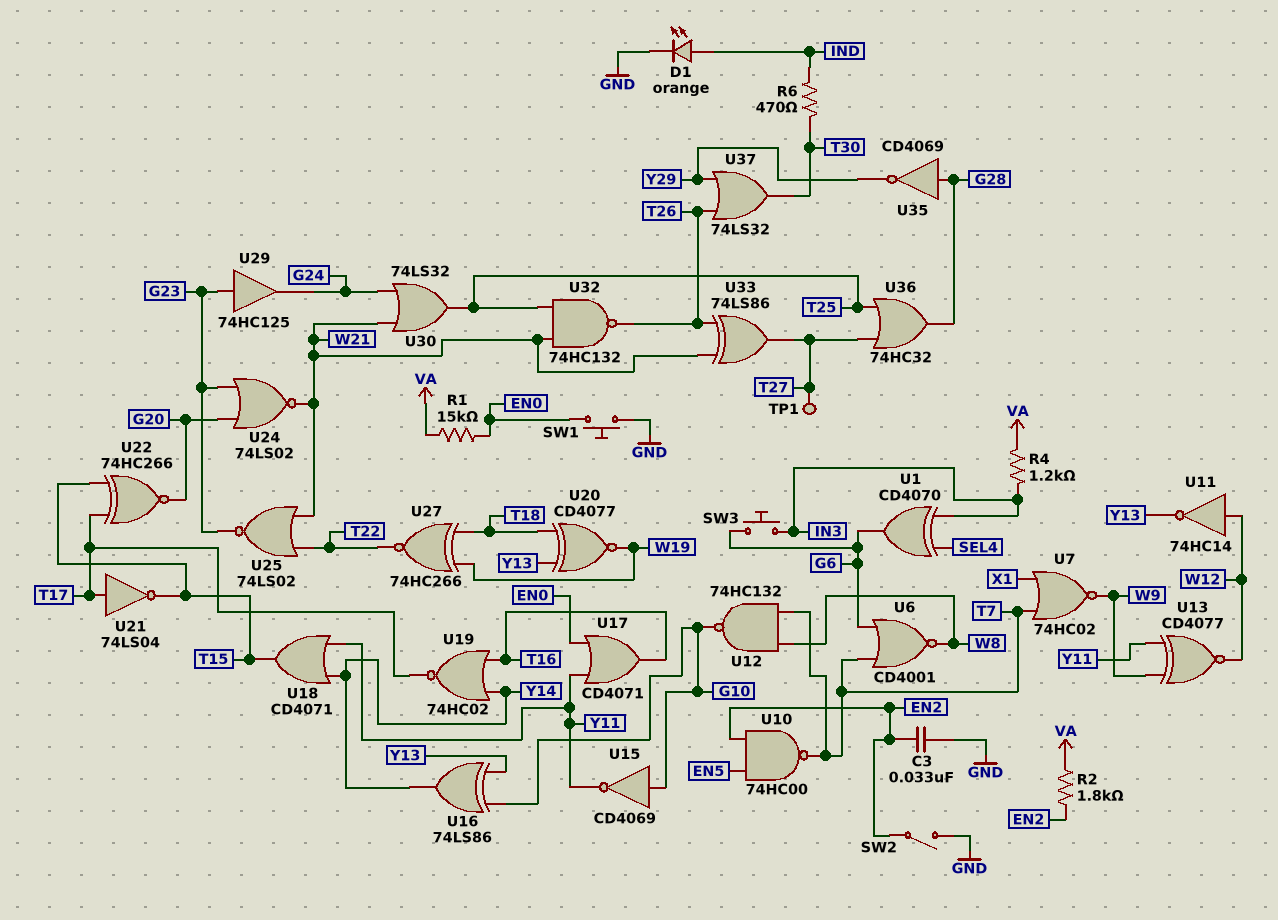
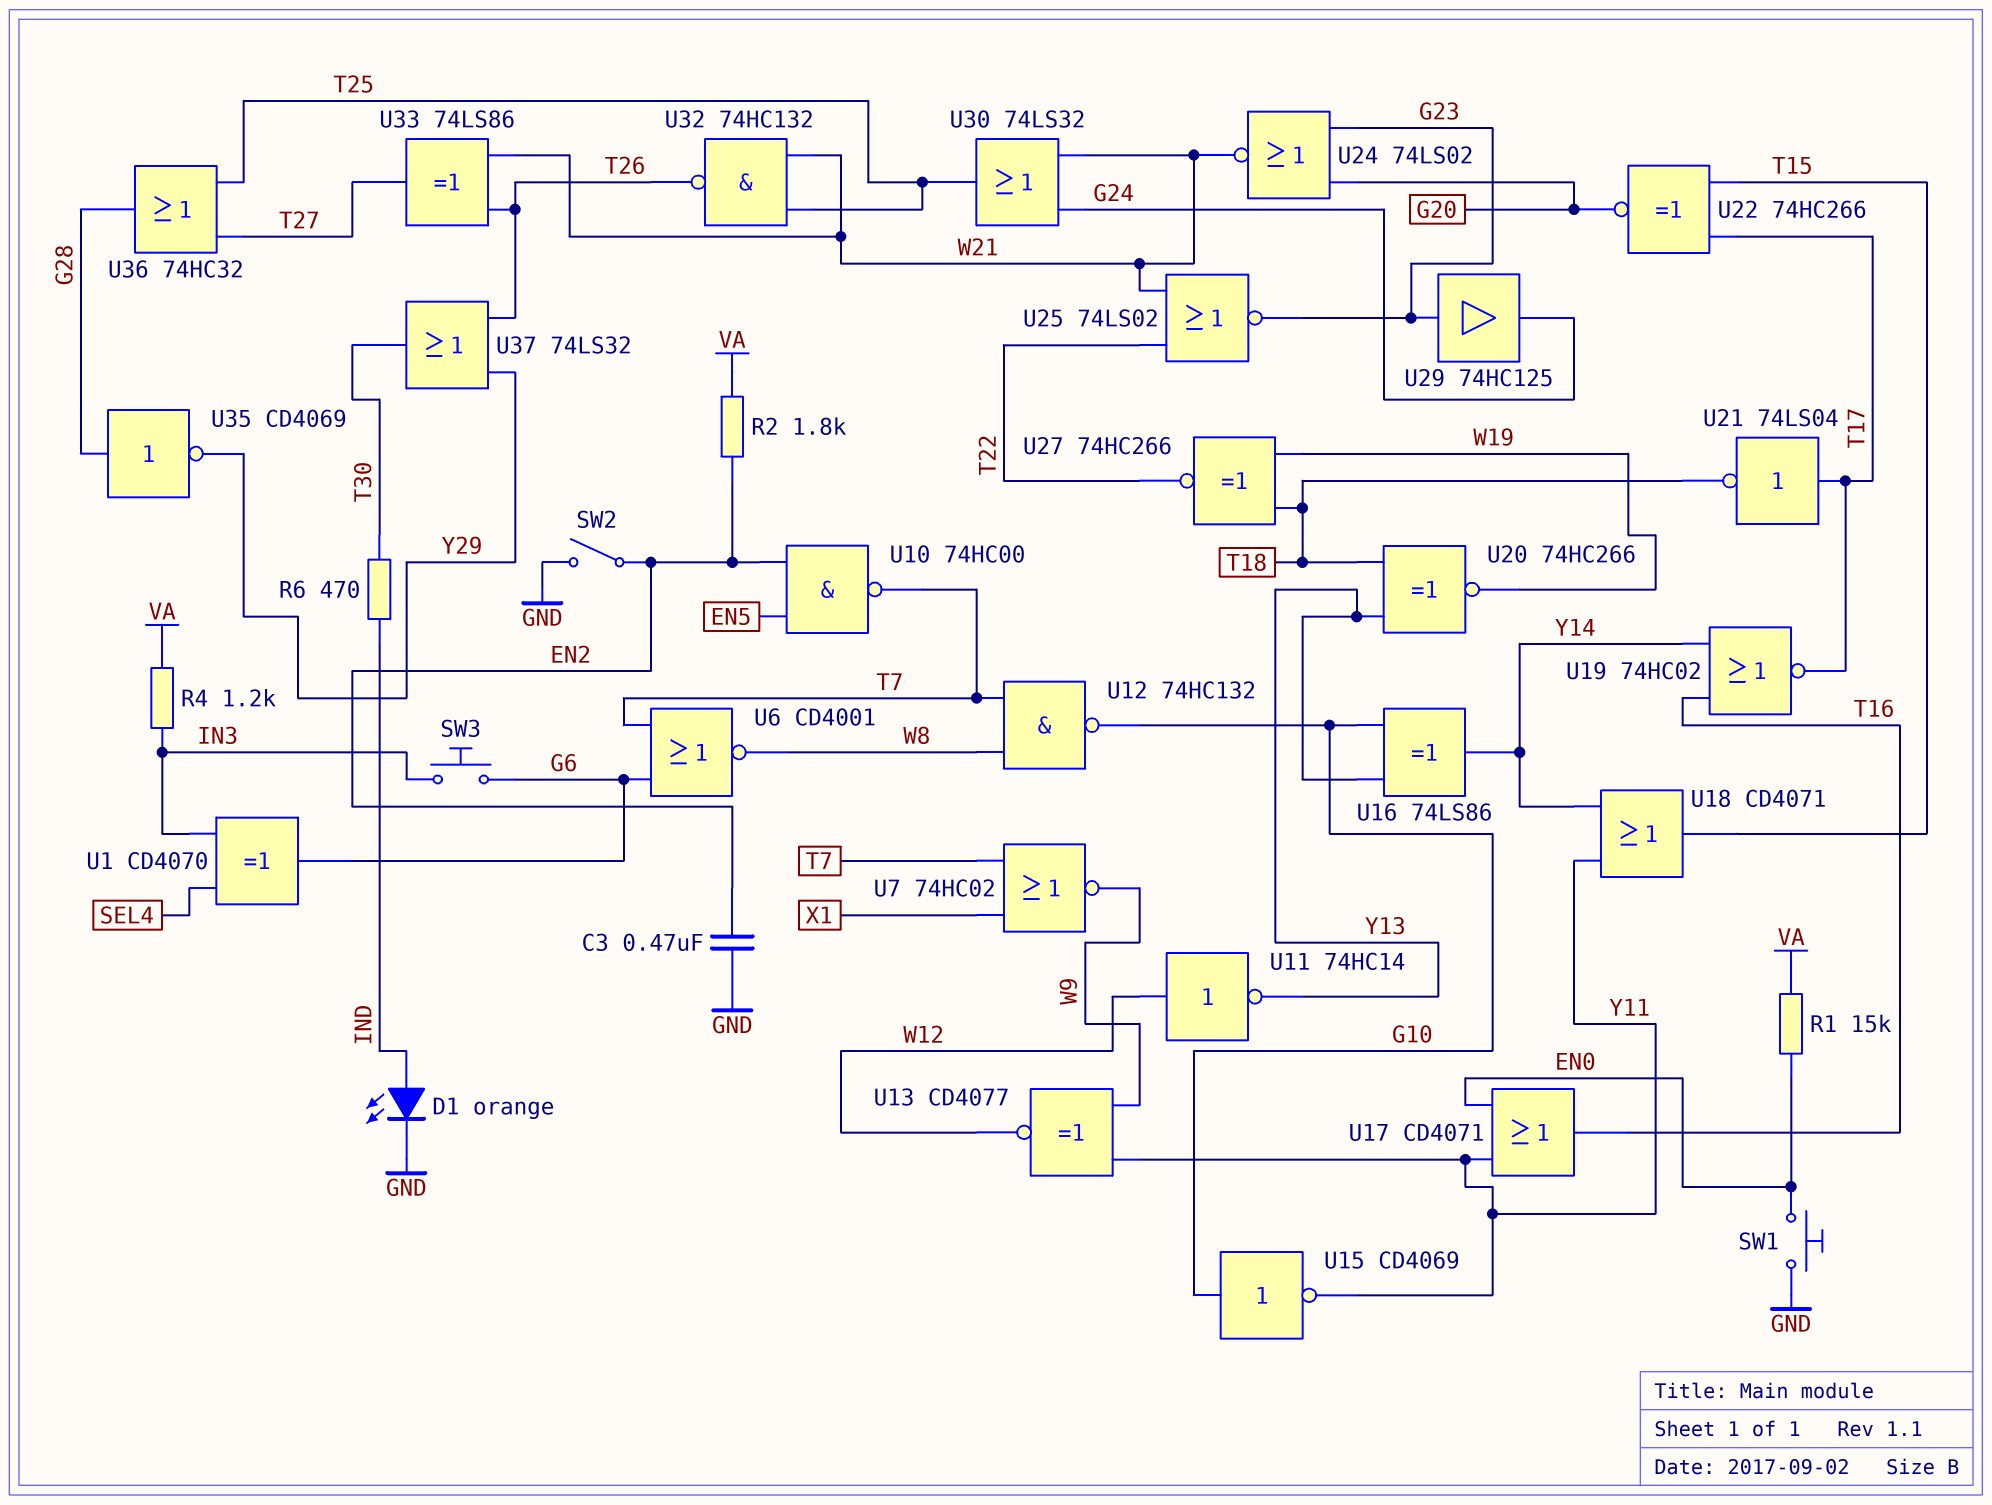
C3: 33nF (EN2, GND) -> 470nF (EN2, GND)
TP1: test point (T27) -> none
U20: XNOR CD4077 (in T18, in Y13, out W19) -> XNOR 74HC266 (in T18, in Y13, out W19)
U21: NOT 74LS04 (in T17, out T15) -> NOT 74LS04 (in T17, out T18)

